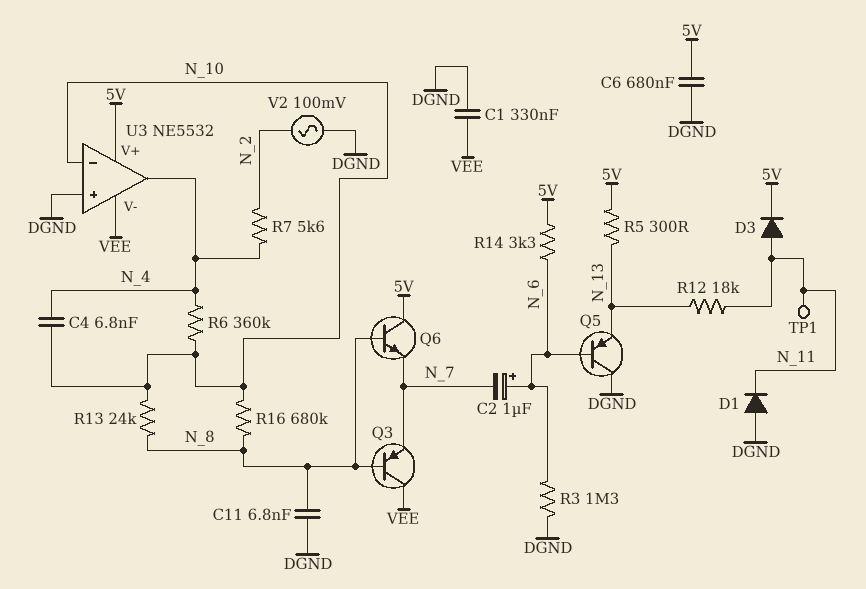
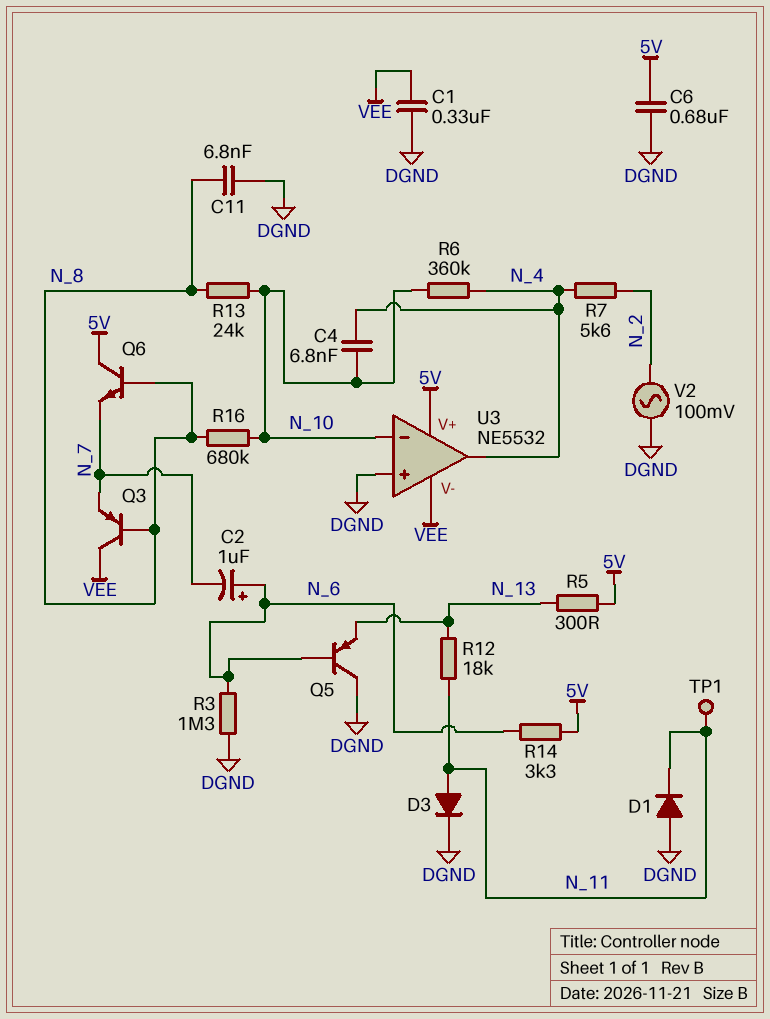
D3: diode (A N_11, K 5V) -> diode (A N_11, K DGND)

